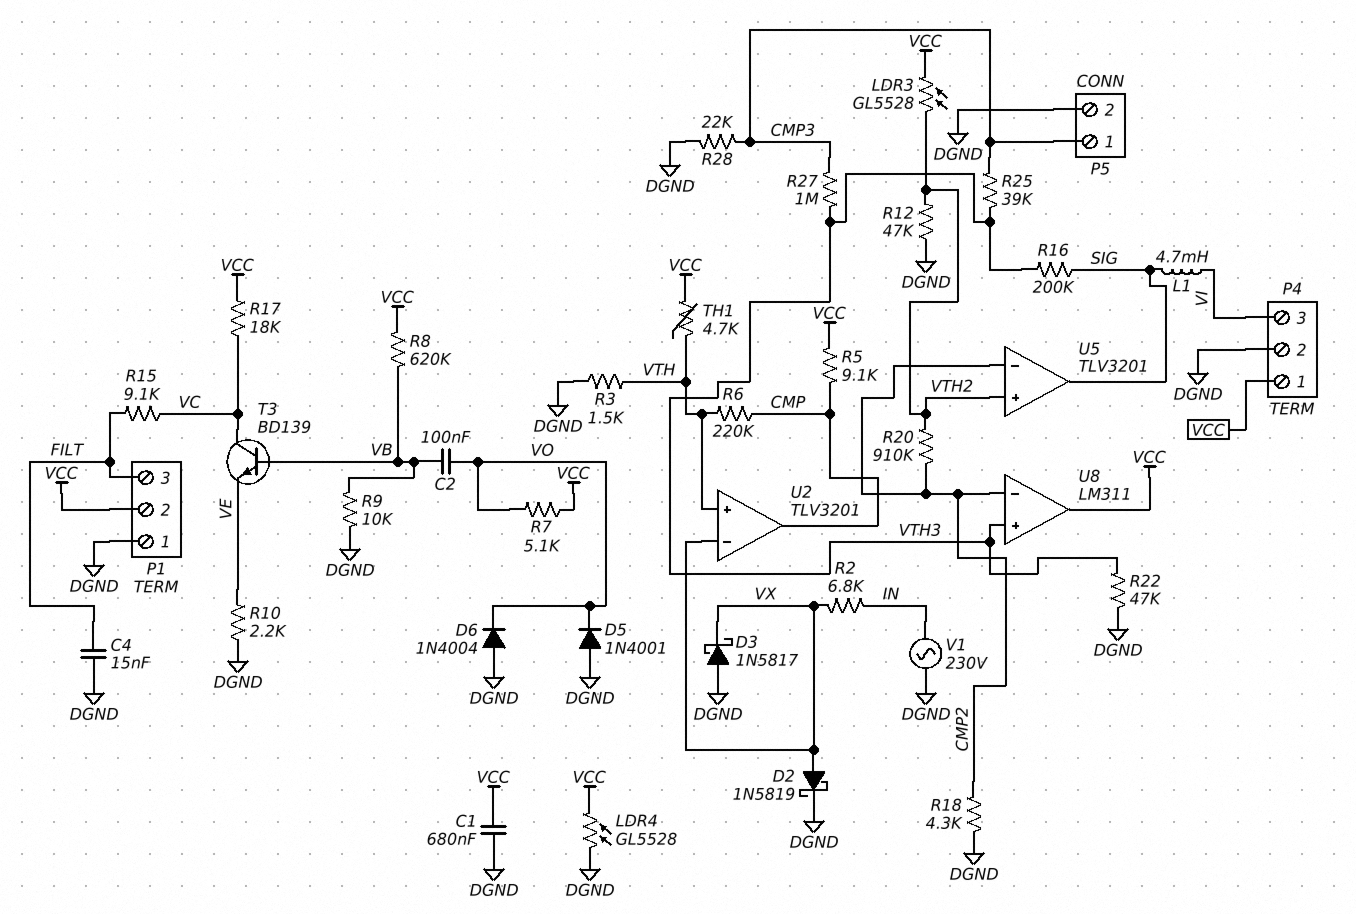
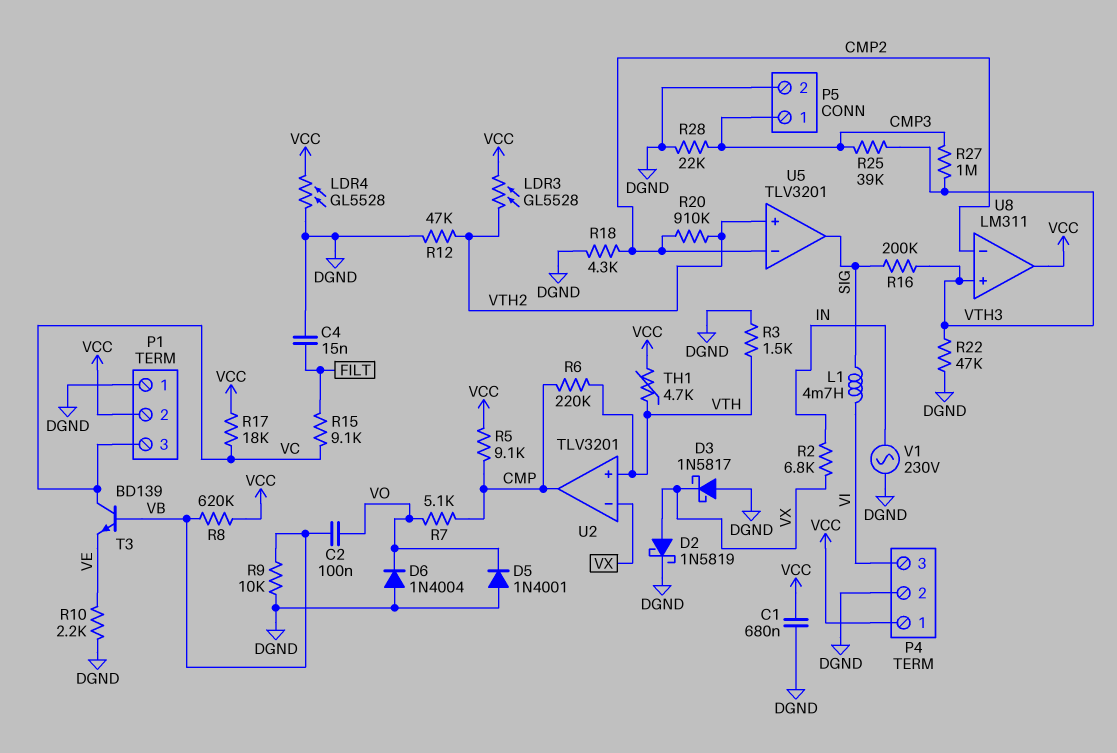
P1 pin 3: FILT -> VC
R7: 5.1k (VCC, VO) -> 5.1k (CMP, VO)

